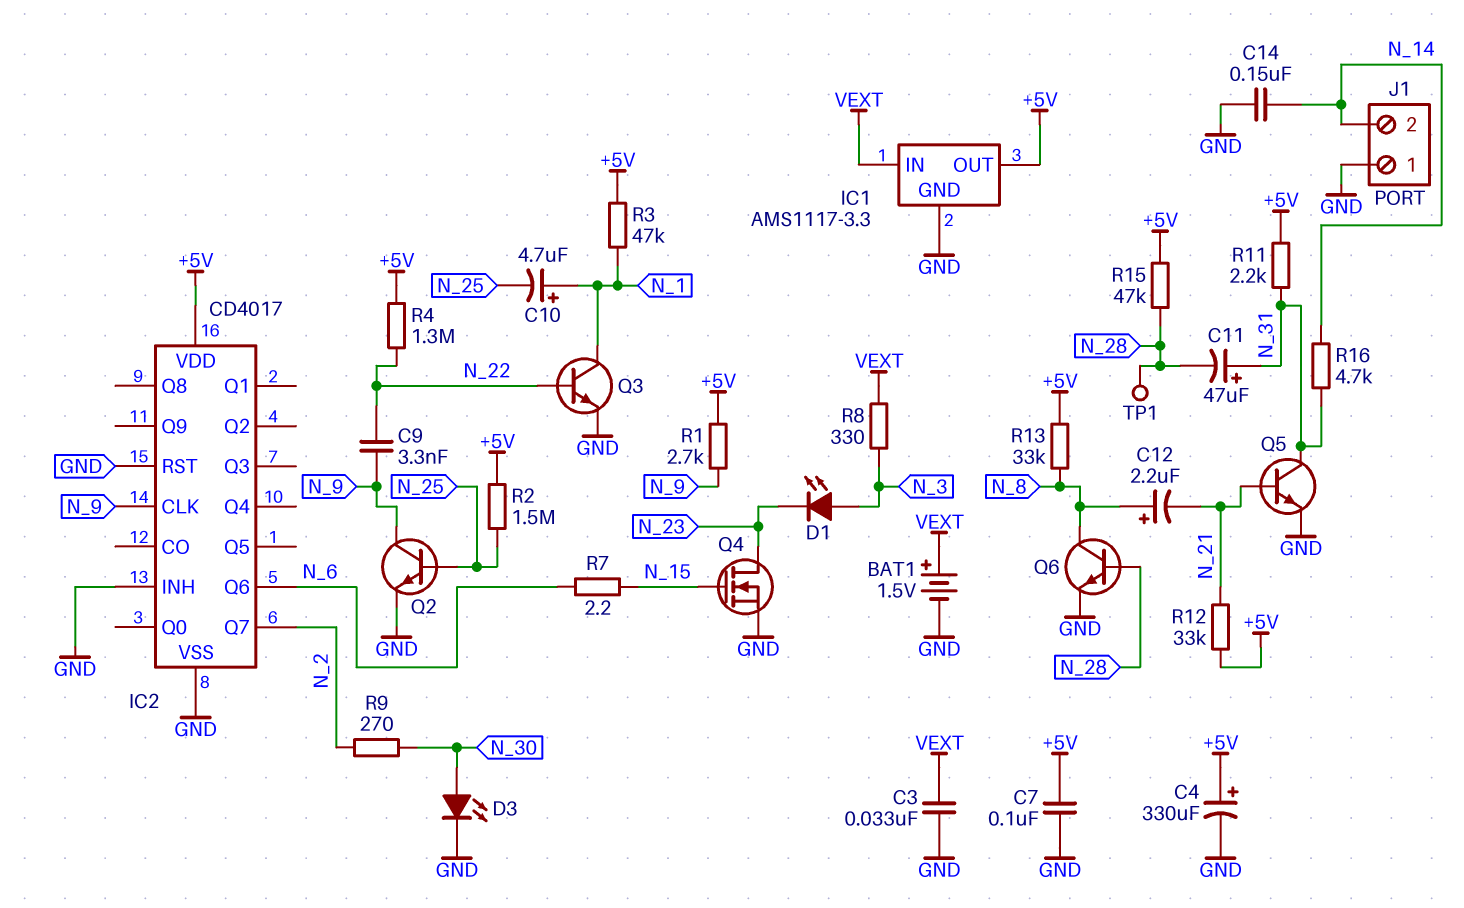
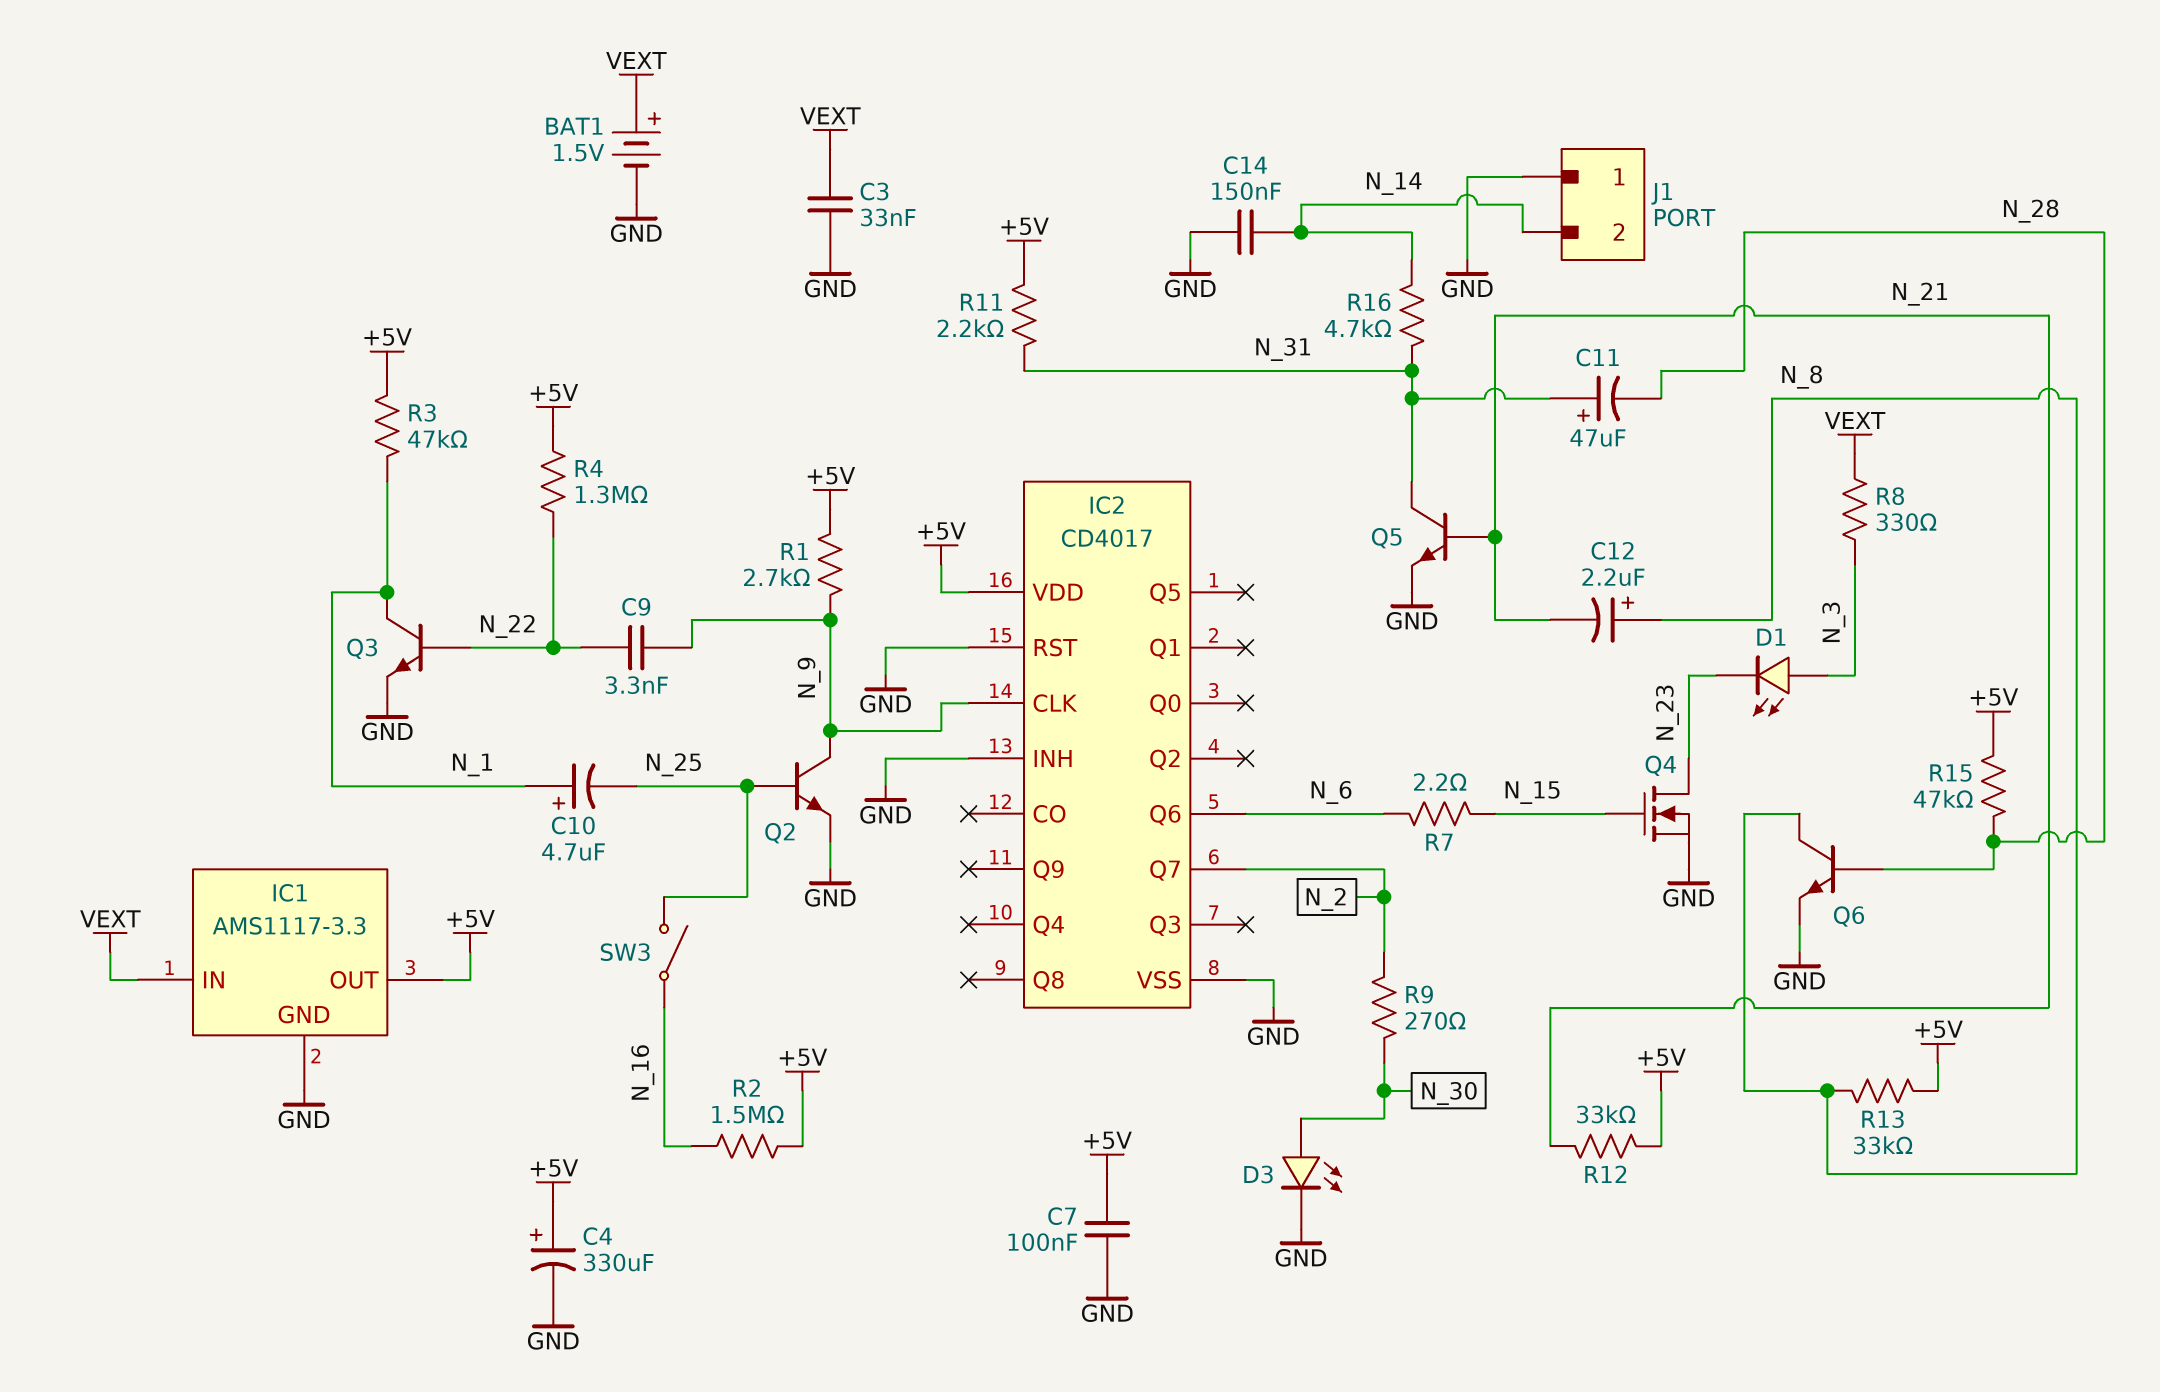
R2: 1.5M (+5V, N_25) -> 1.5M (+5V, N_16)
SW3: none -> switch (N_16, N_25)
TP1: test point (N_28) -> none

